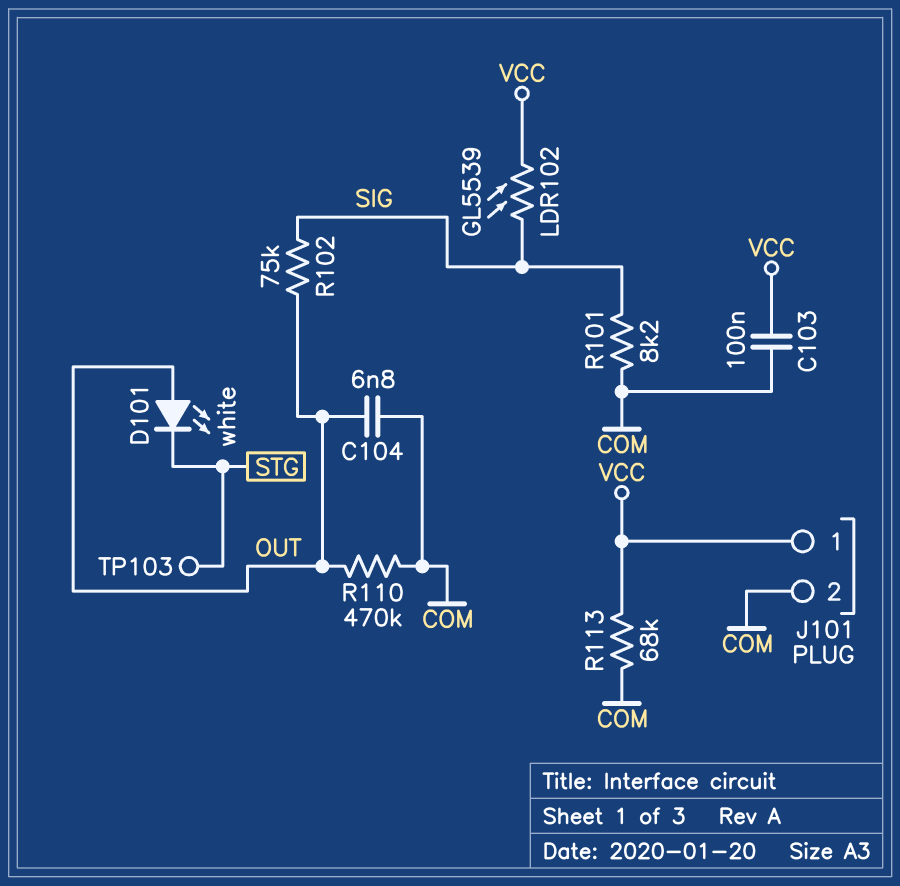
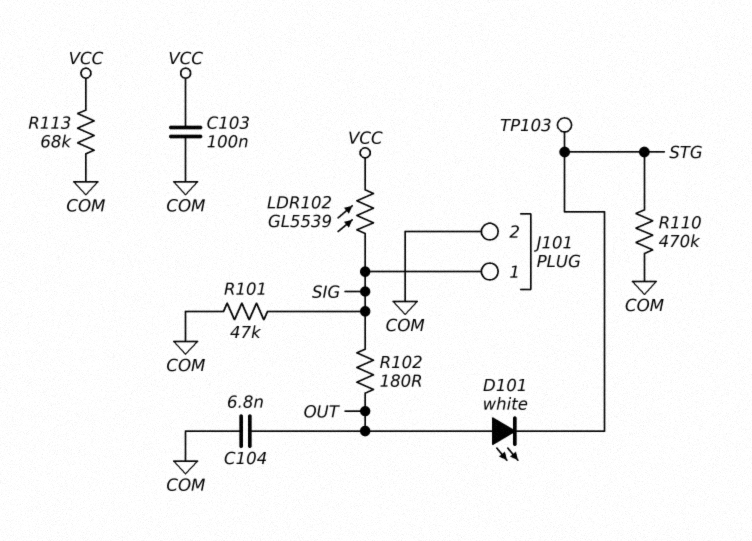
J101 pin 1: VCC -> SIG
R101: 8.2k (COM, SIG) -> 47k (COM, SIG)
R102: 75k (OUT, SIG) -> 180 (OUT, SIG)
R110: 470k (COM, OUT) -> 470k (COM, STG)

